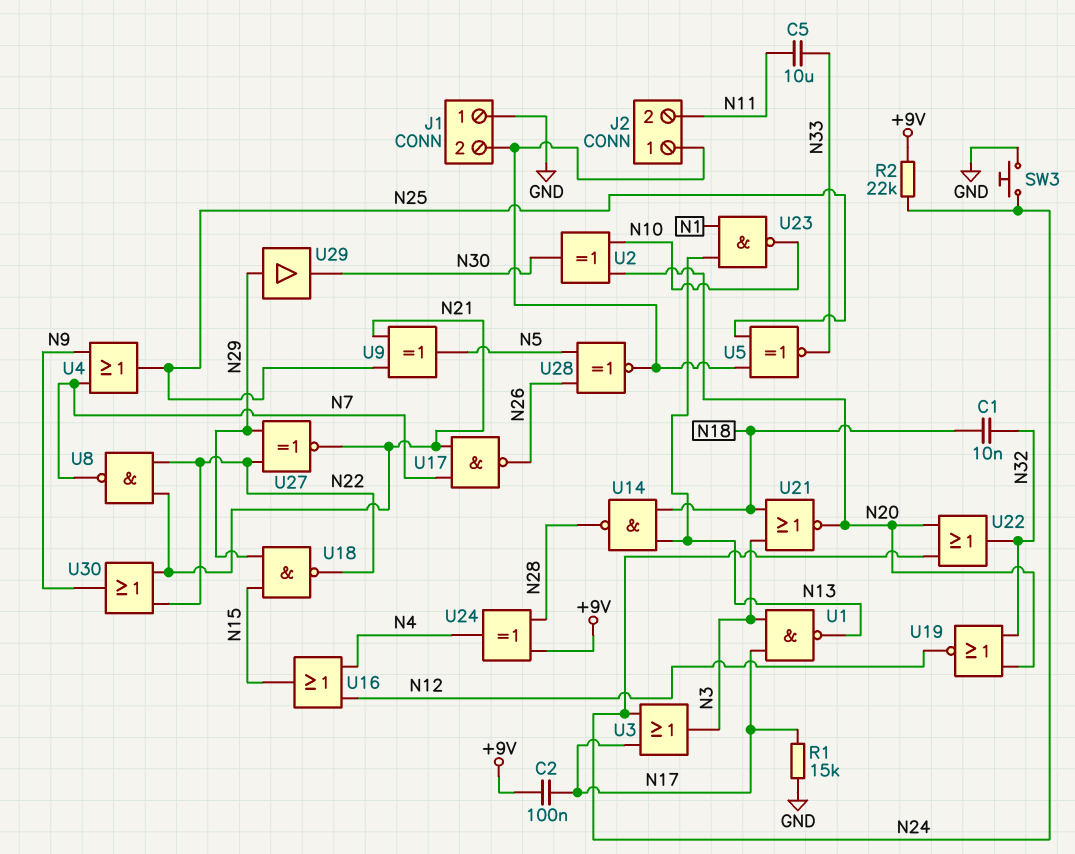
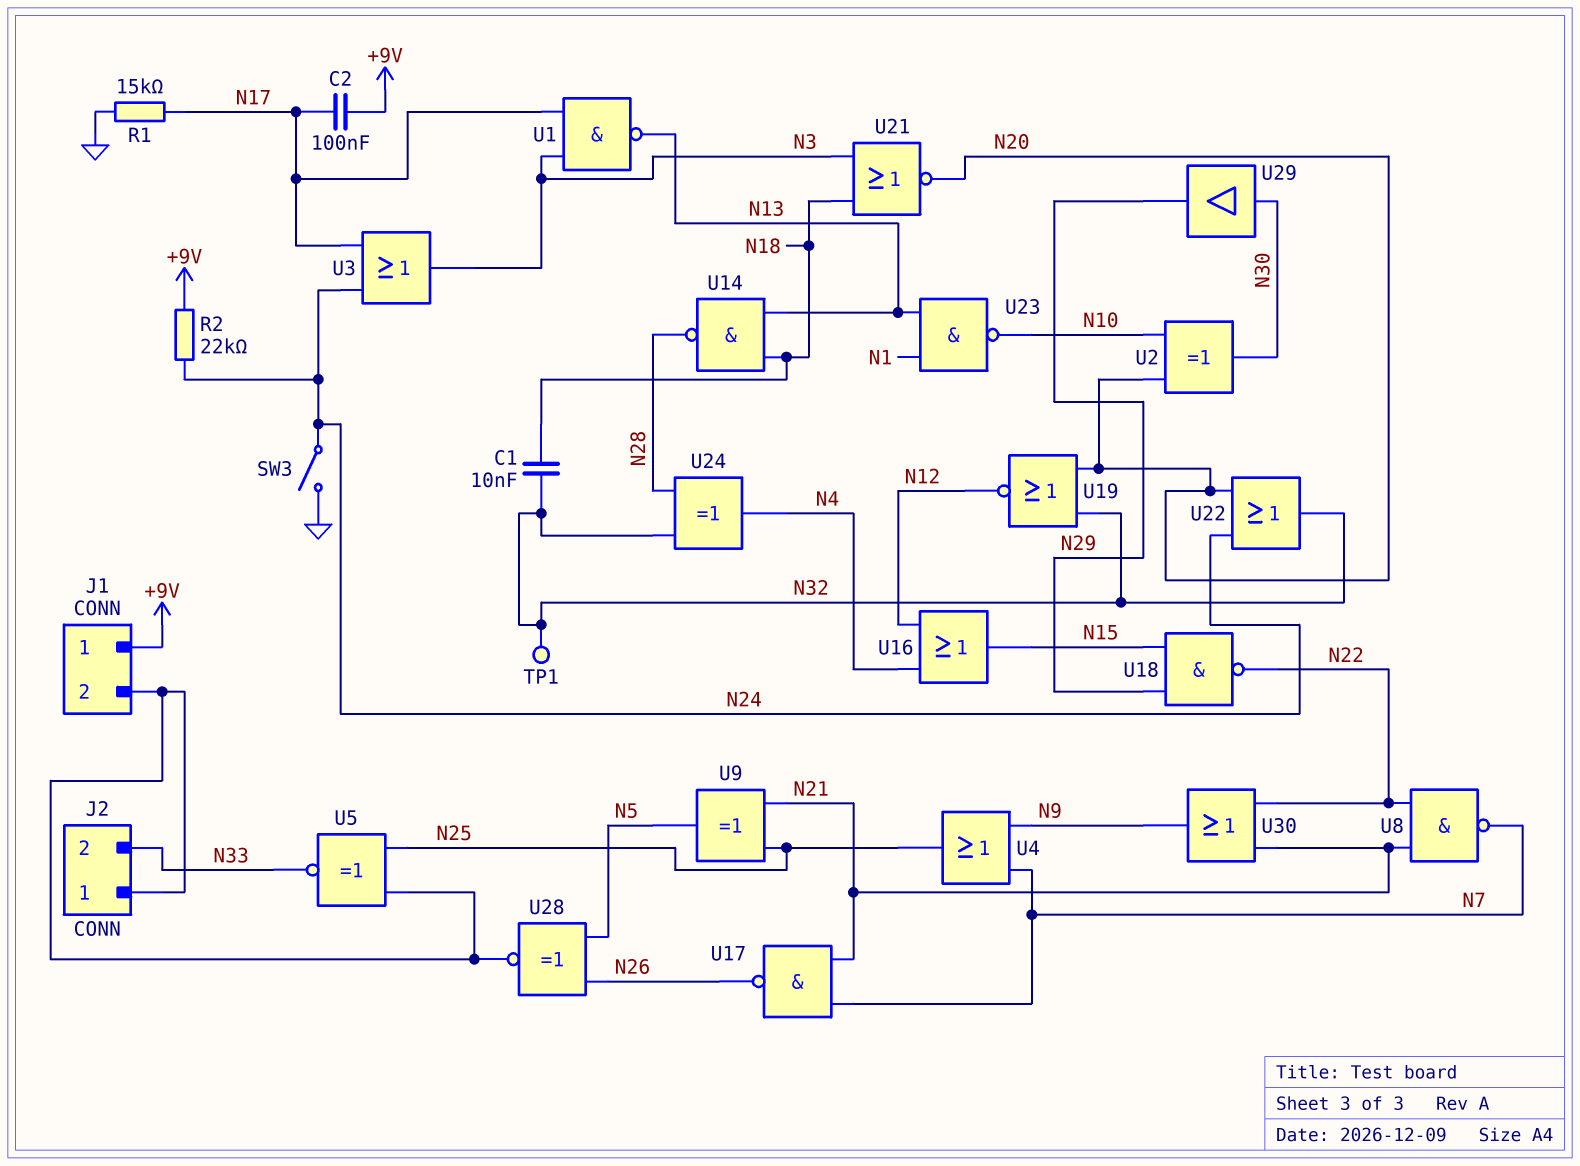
C5: 10uF (N11, N33) -> none
J1 pin 1: GND -> +9V
J2 pin 2: N11 -> N33
SW3: button (GND, N24) -> switch (GND, N24)
TP1: none -> test point (N32)
U24: XOR (in +9V, in N28, out N4) -> XOR (in N28, in N32, out N4)
U27: XNOR (in N22, in N29, out N21) -> none
U29: buffer (in N29, out N30) -> buffer (in N30, out N29)

